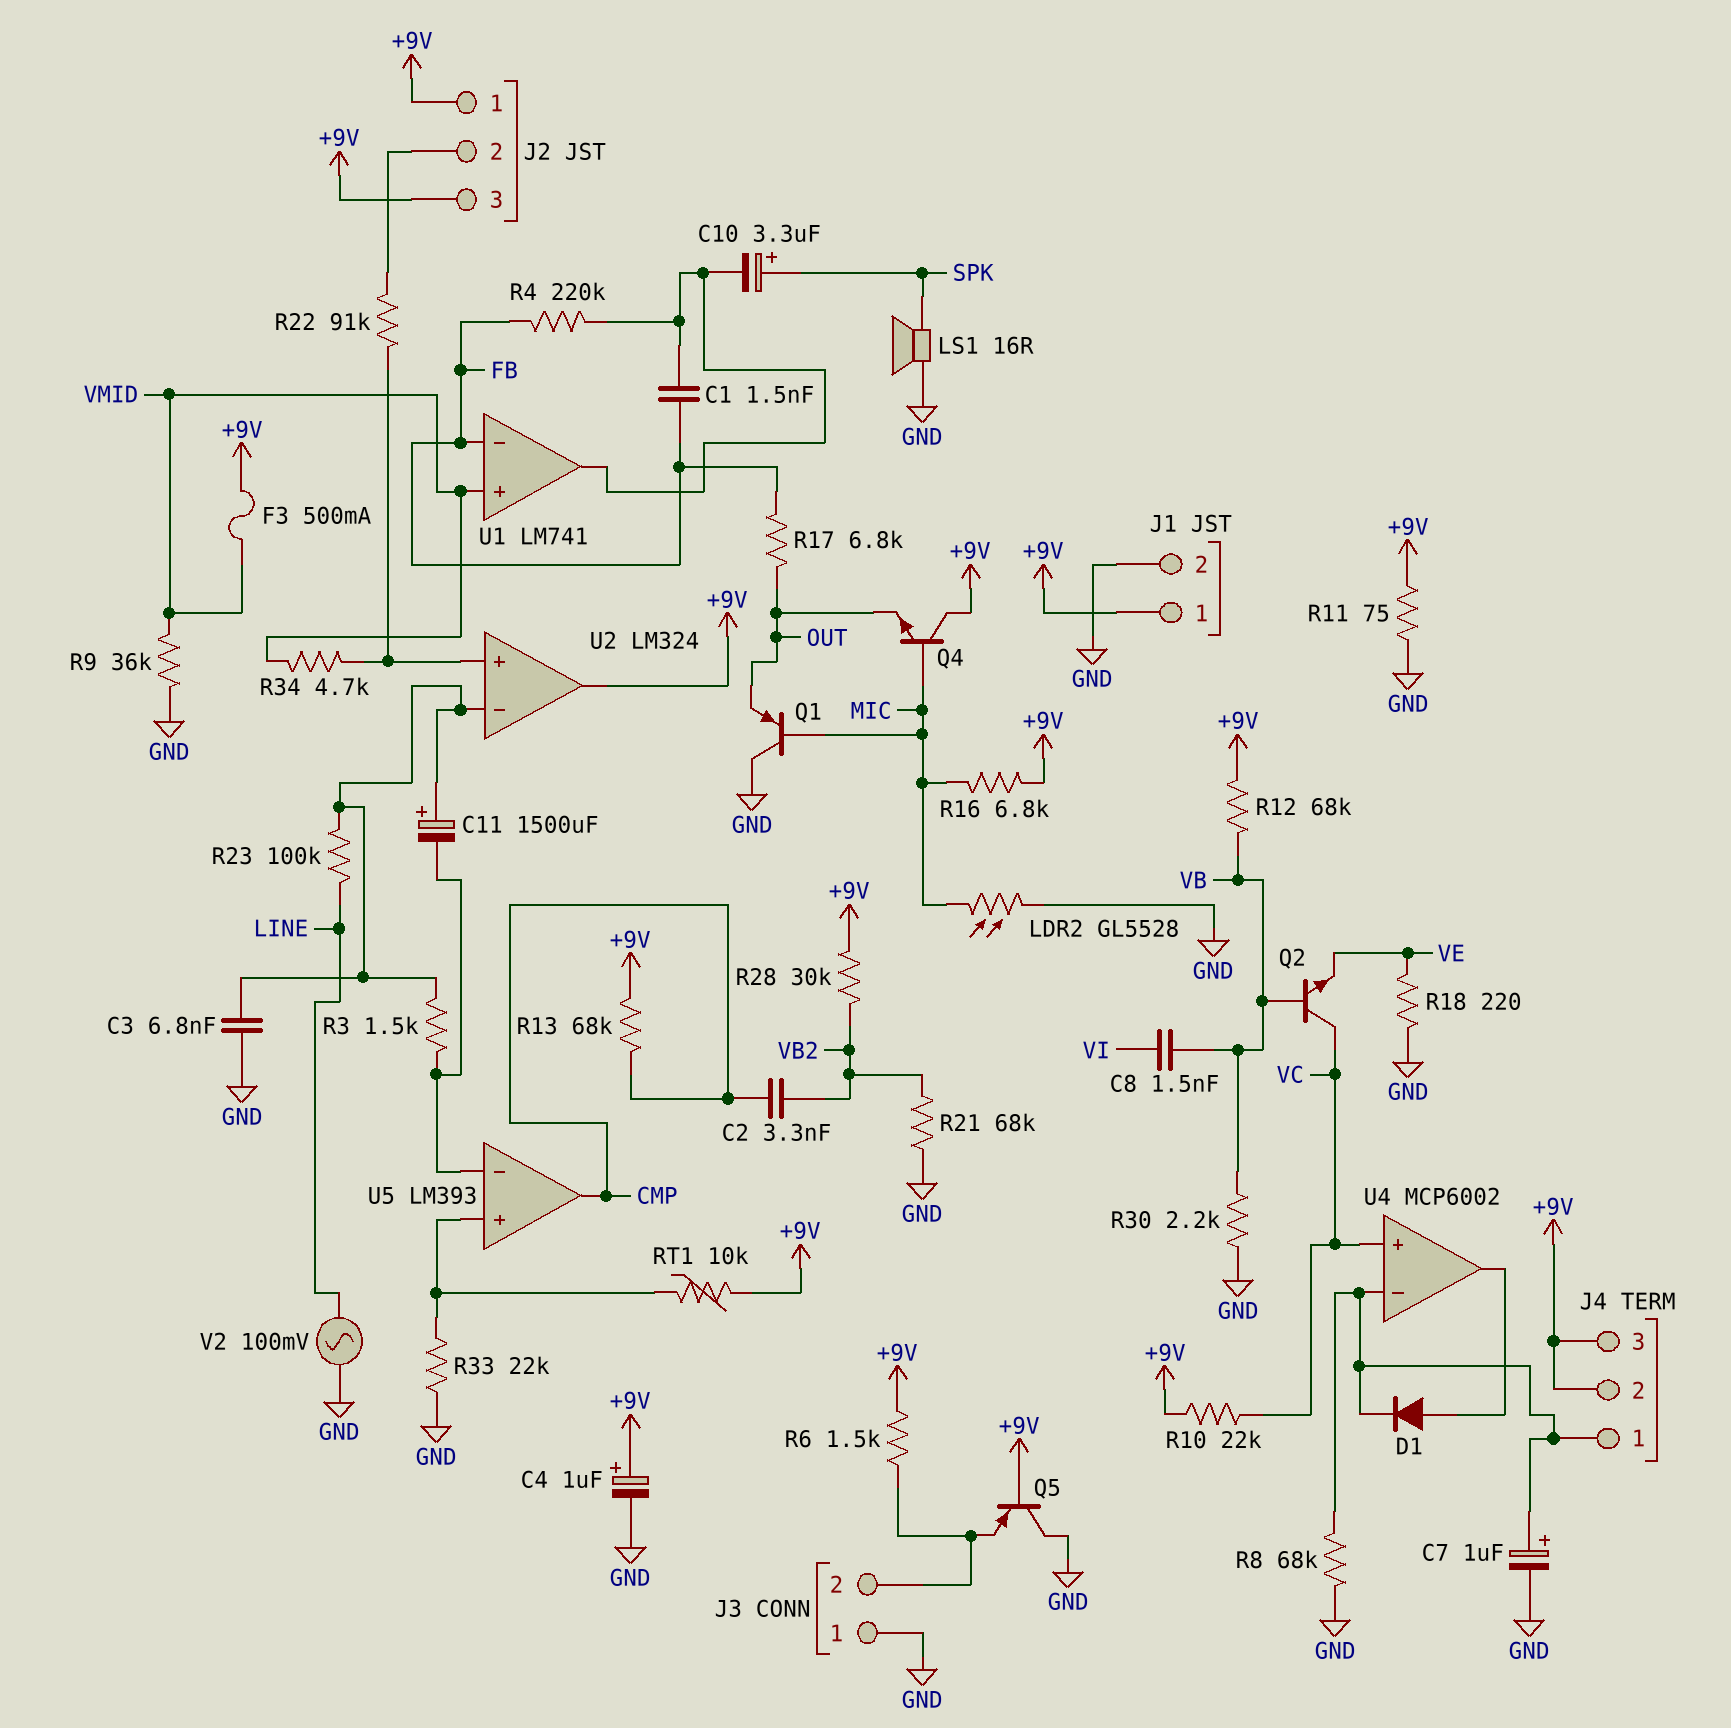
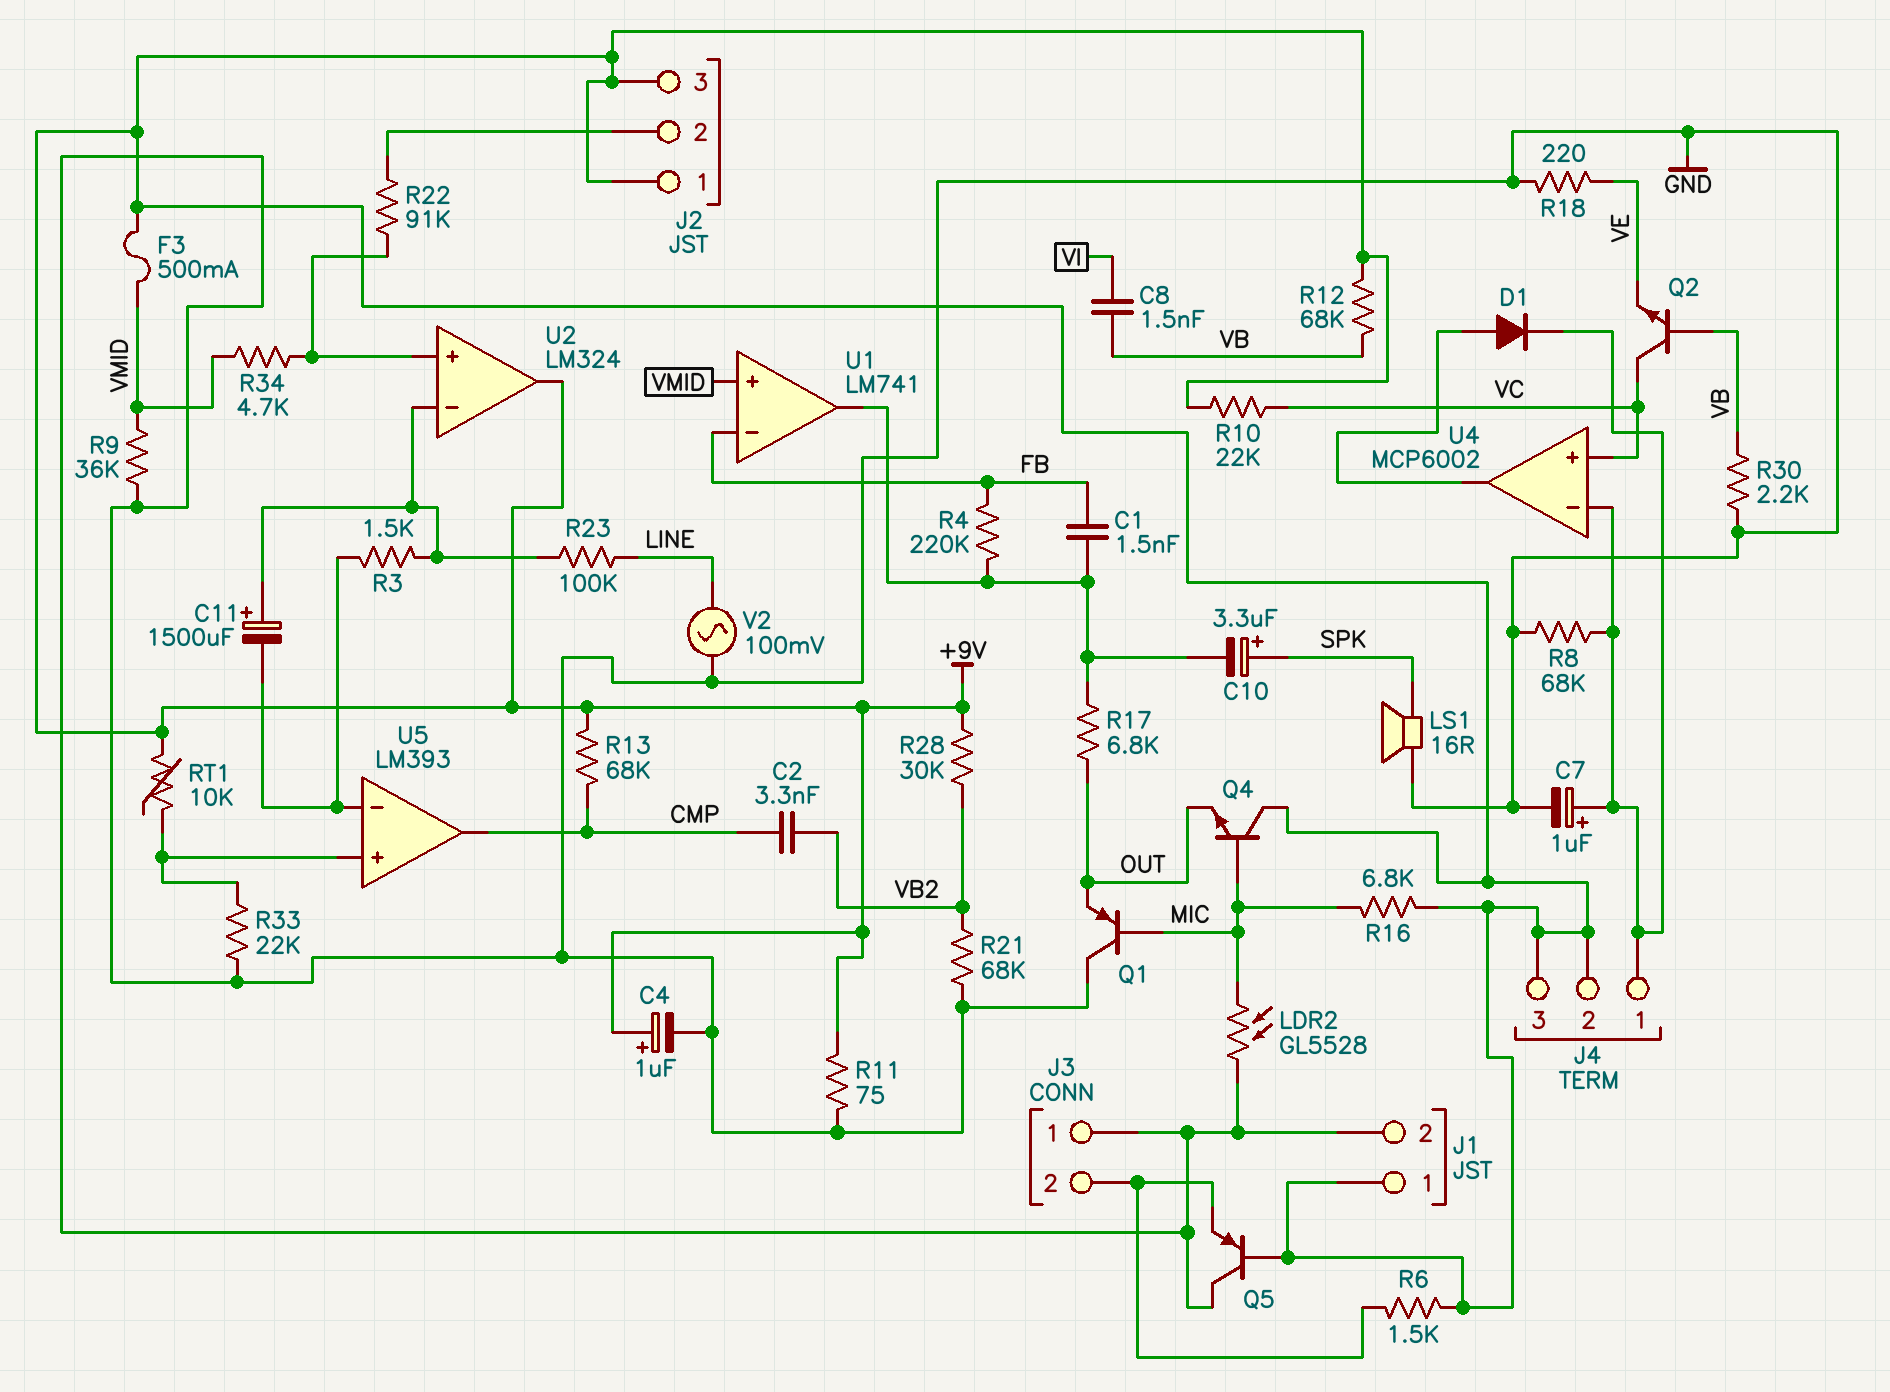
C3: 6.8nF (GND, U2/in-) -> none
R17: 6.8k (FB, OUT) -> 6.8k (OUT, U1/out)

